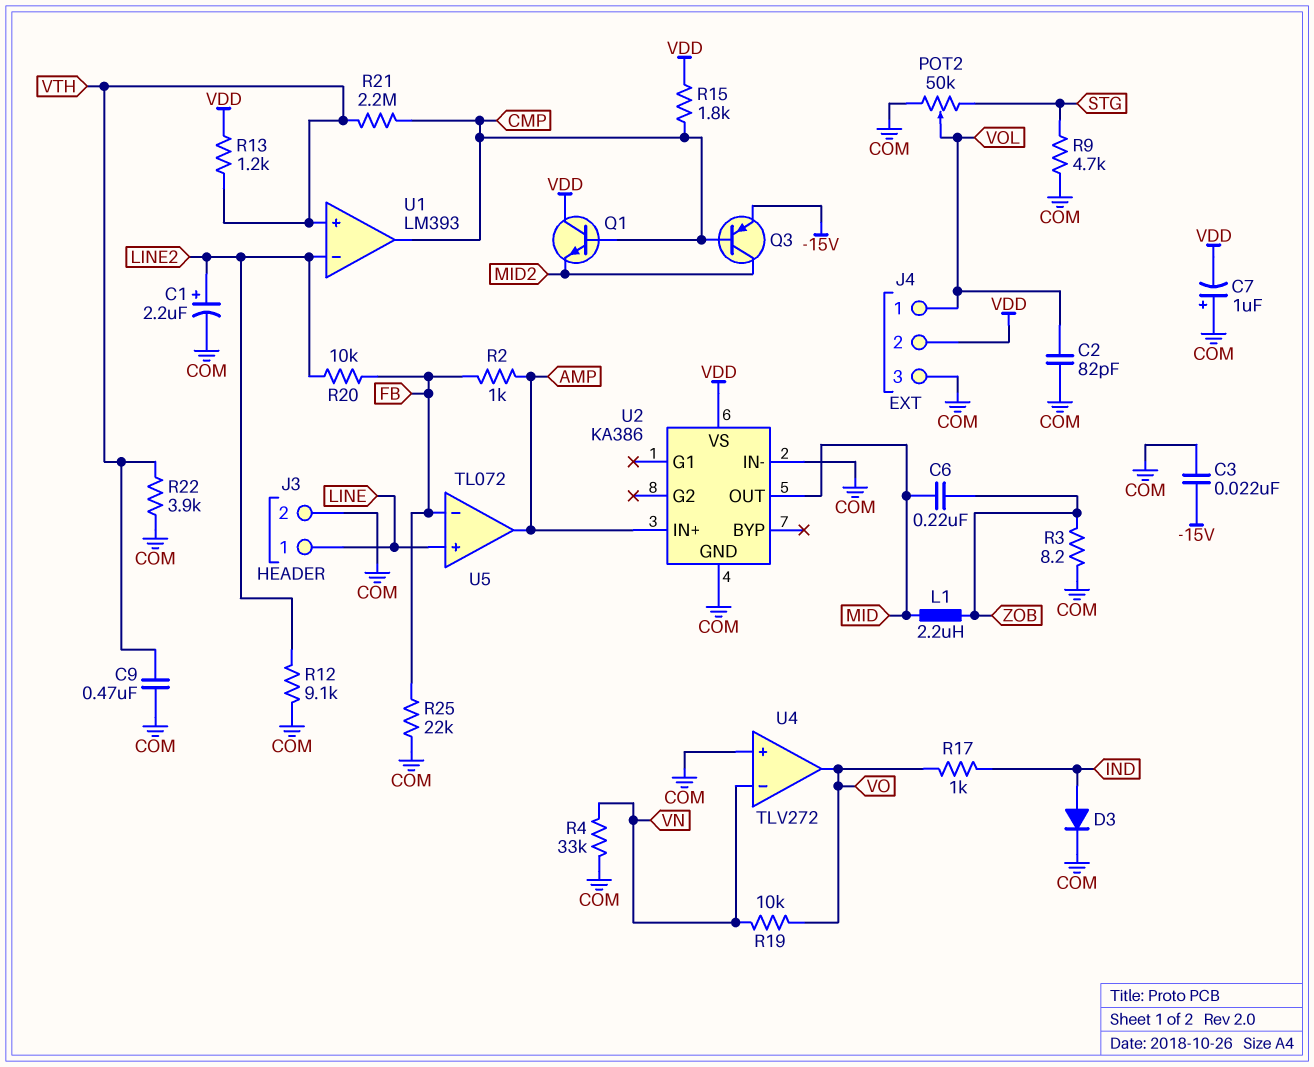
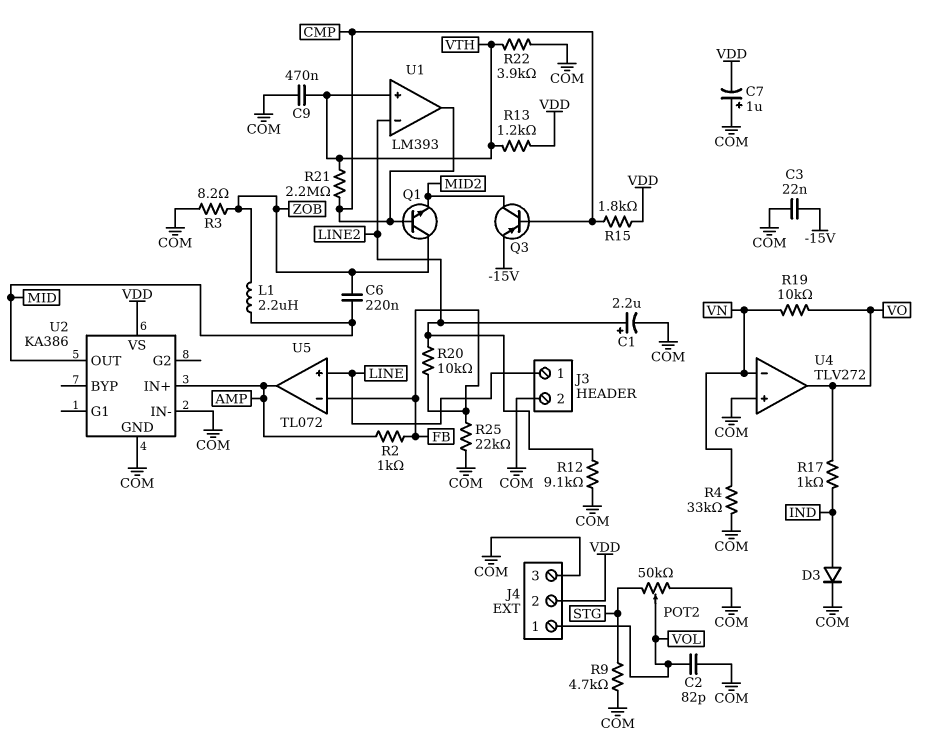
Q1: NPN (B CMP, C VDD, E MID2) -> NPN (B CMP, C ZOB, E MID2)

